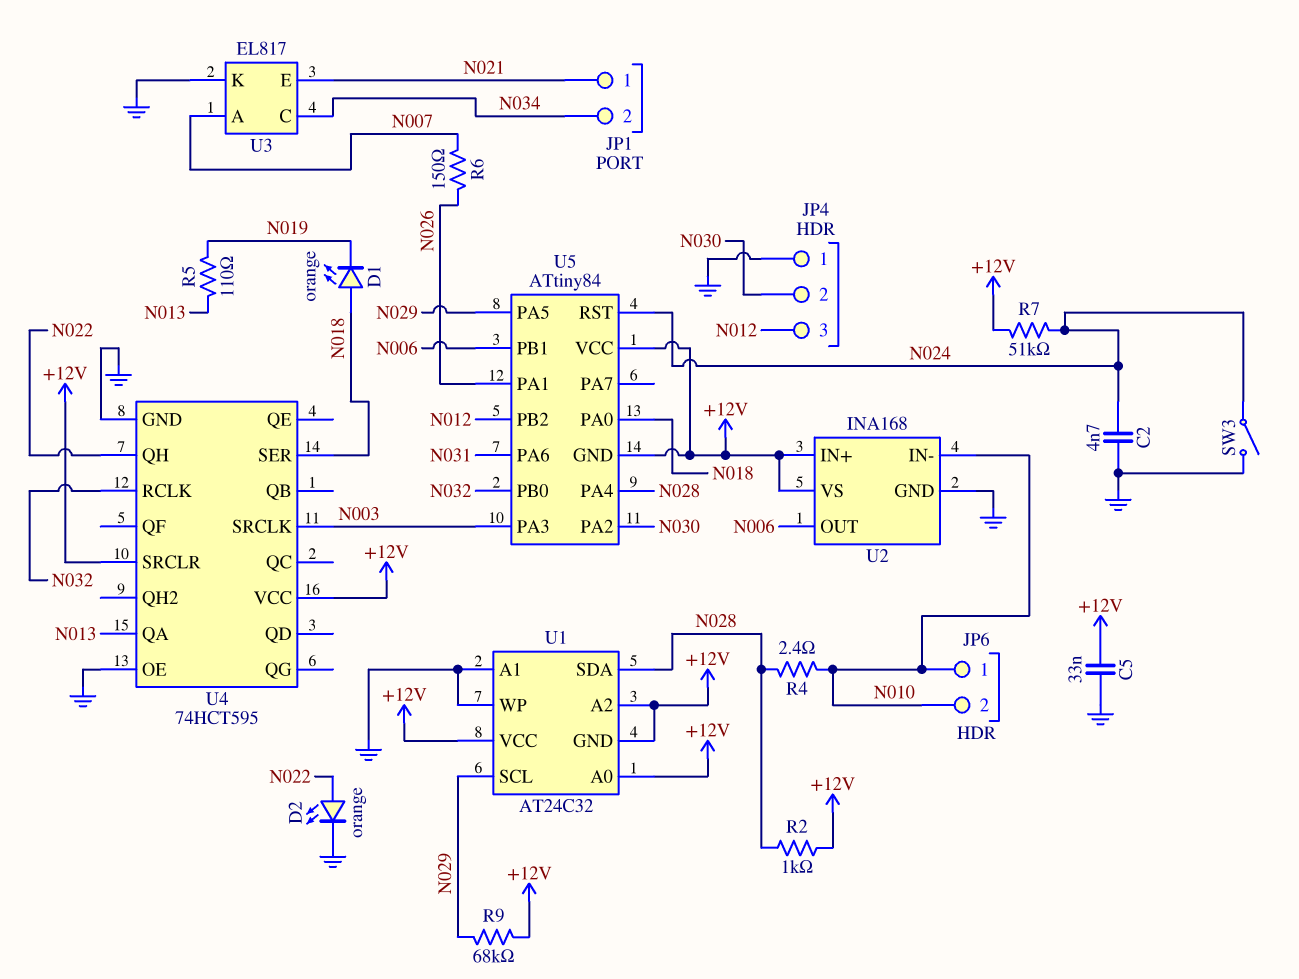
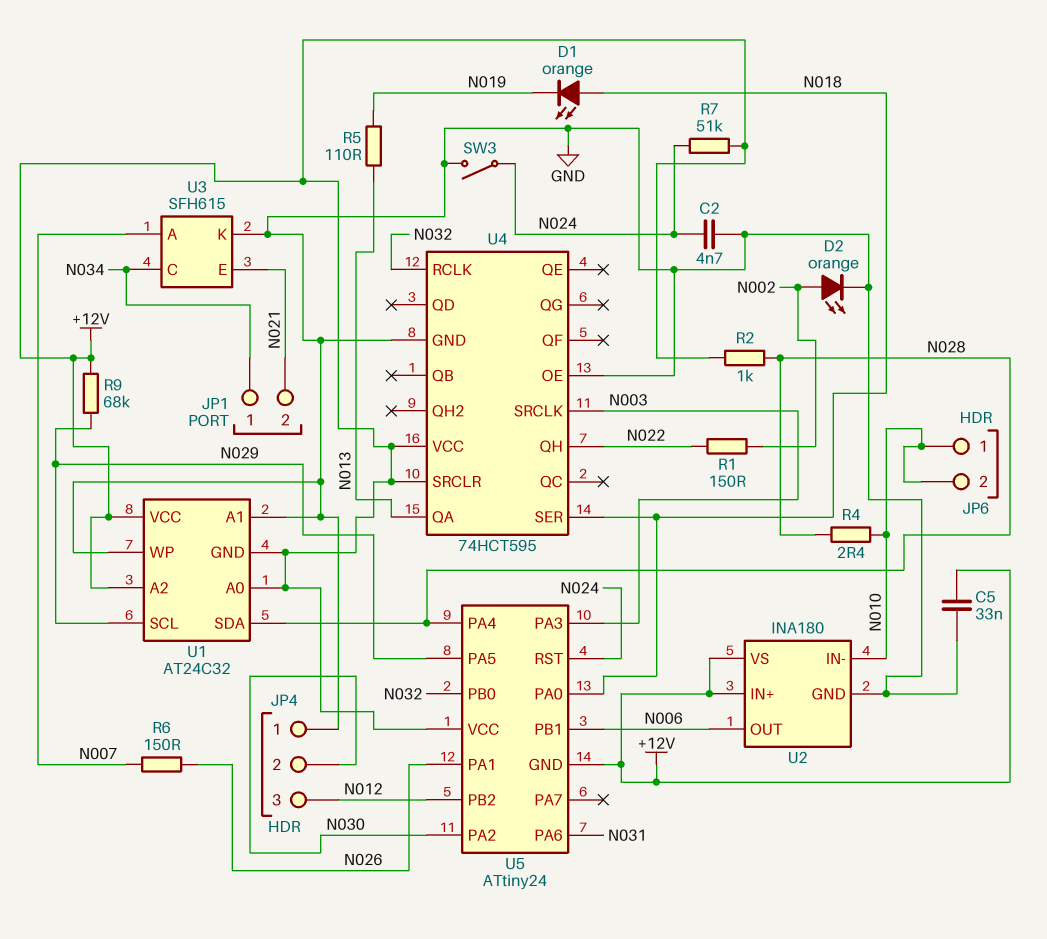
D2: LED orange (A N022, K GND) -> LED orange (A N002, K GND)
JP1 pin 1: N021 -> N034
JP1 pin 2: N034 -> N021
R1: none -> 150 (N002, N022)
U2: INA168 -> INA180
U3: EL817 -> SFH615
U5: ATtiny84 -> ATtiny24

